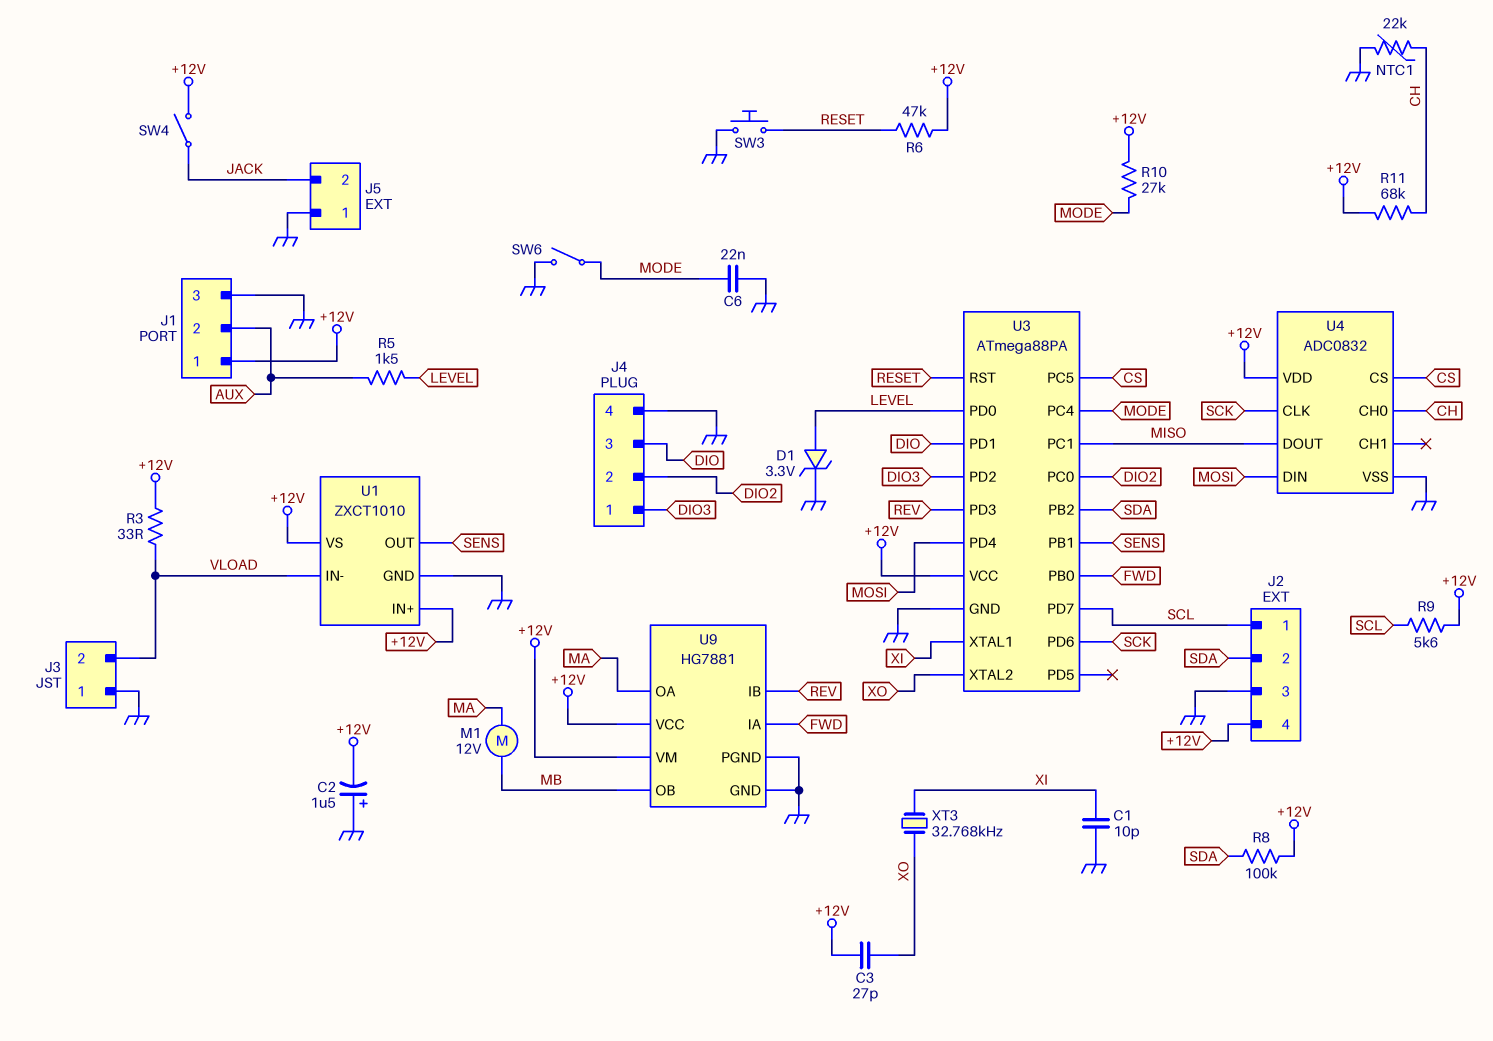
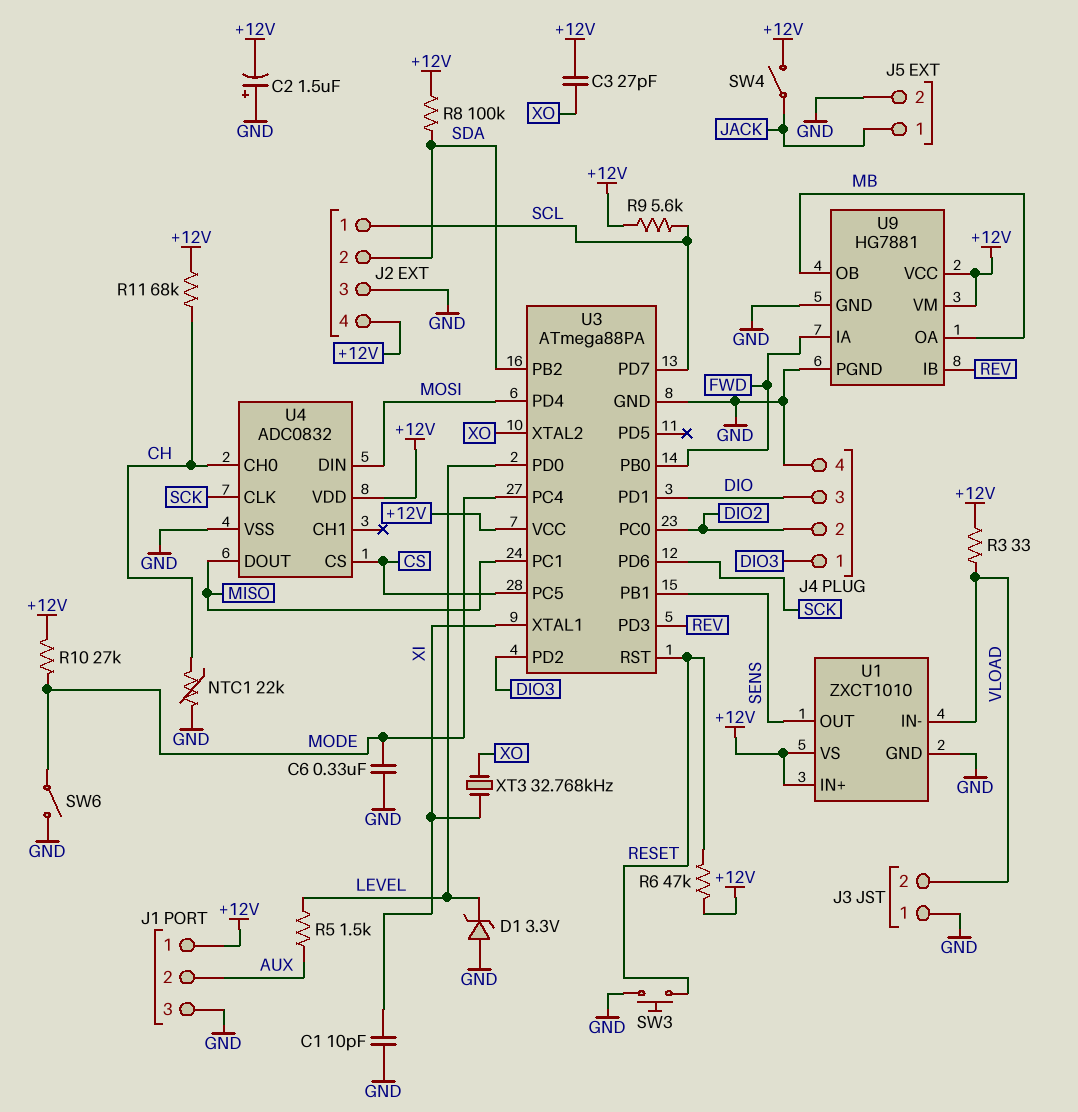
C6: 22nF (GND, MODE) -> 330nF (GND, MODE)
D1: zener 3.3V (A LEVEL, K GND) -> zener 3.3V (A GND, K LEVEL)
J5 pin 1: GND -> JACK
J5 pin 2: JACK -> GND
M1: motor 12V (MA, MB) -> none
U9 pin OA: MA -> MB

